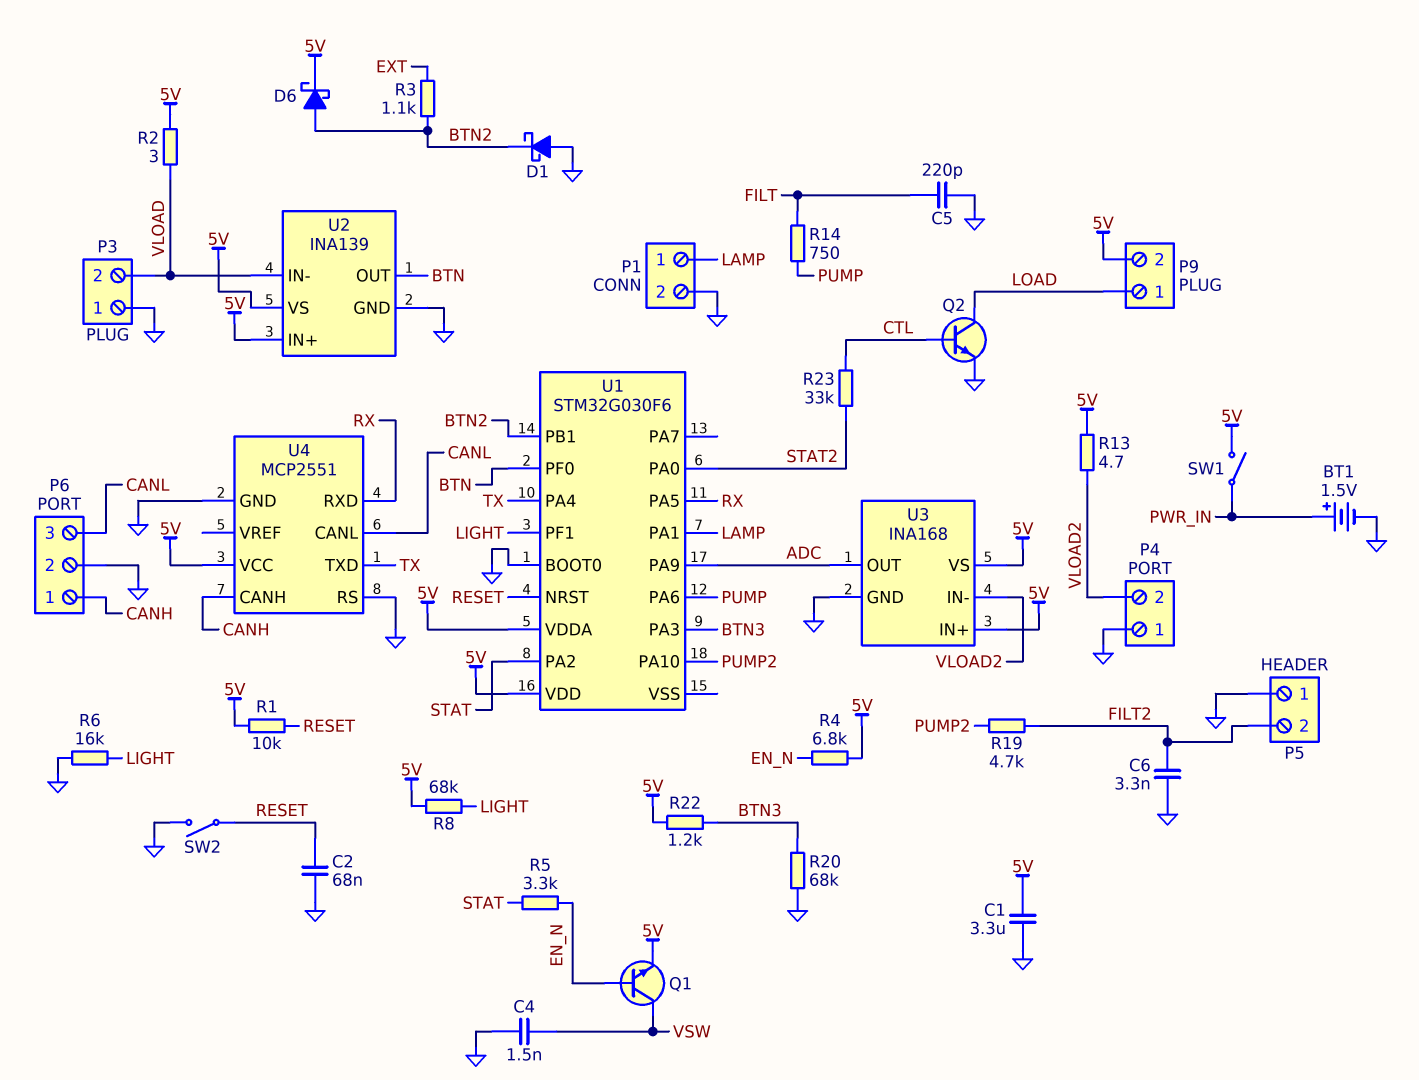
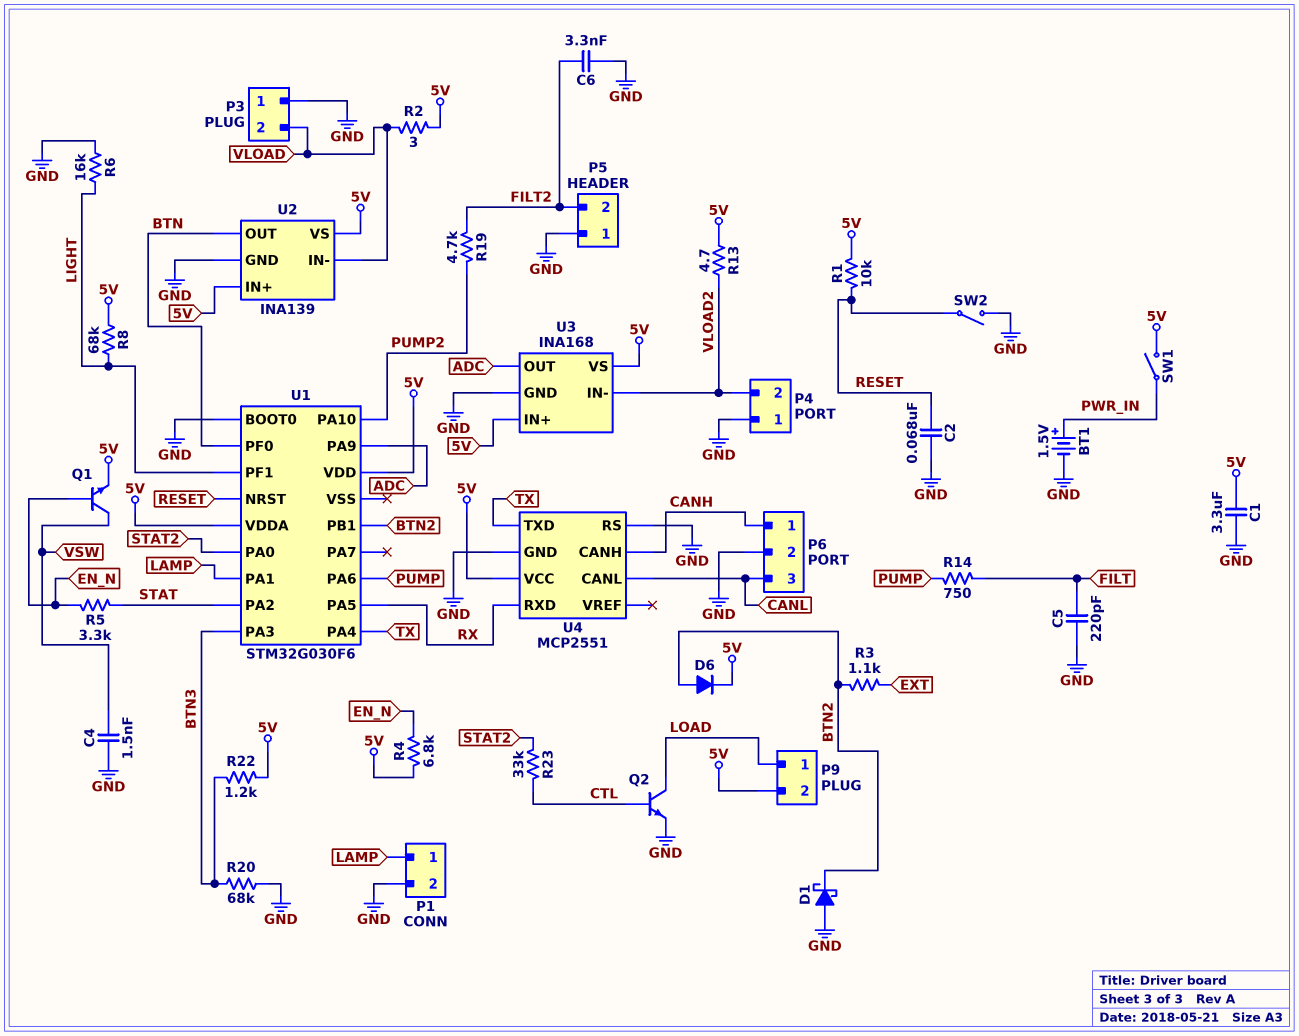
D6: schottky (A BTN2, K 5V) -> diode (A BTN2, K 5V)

